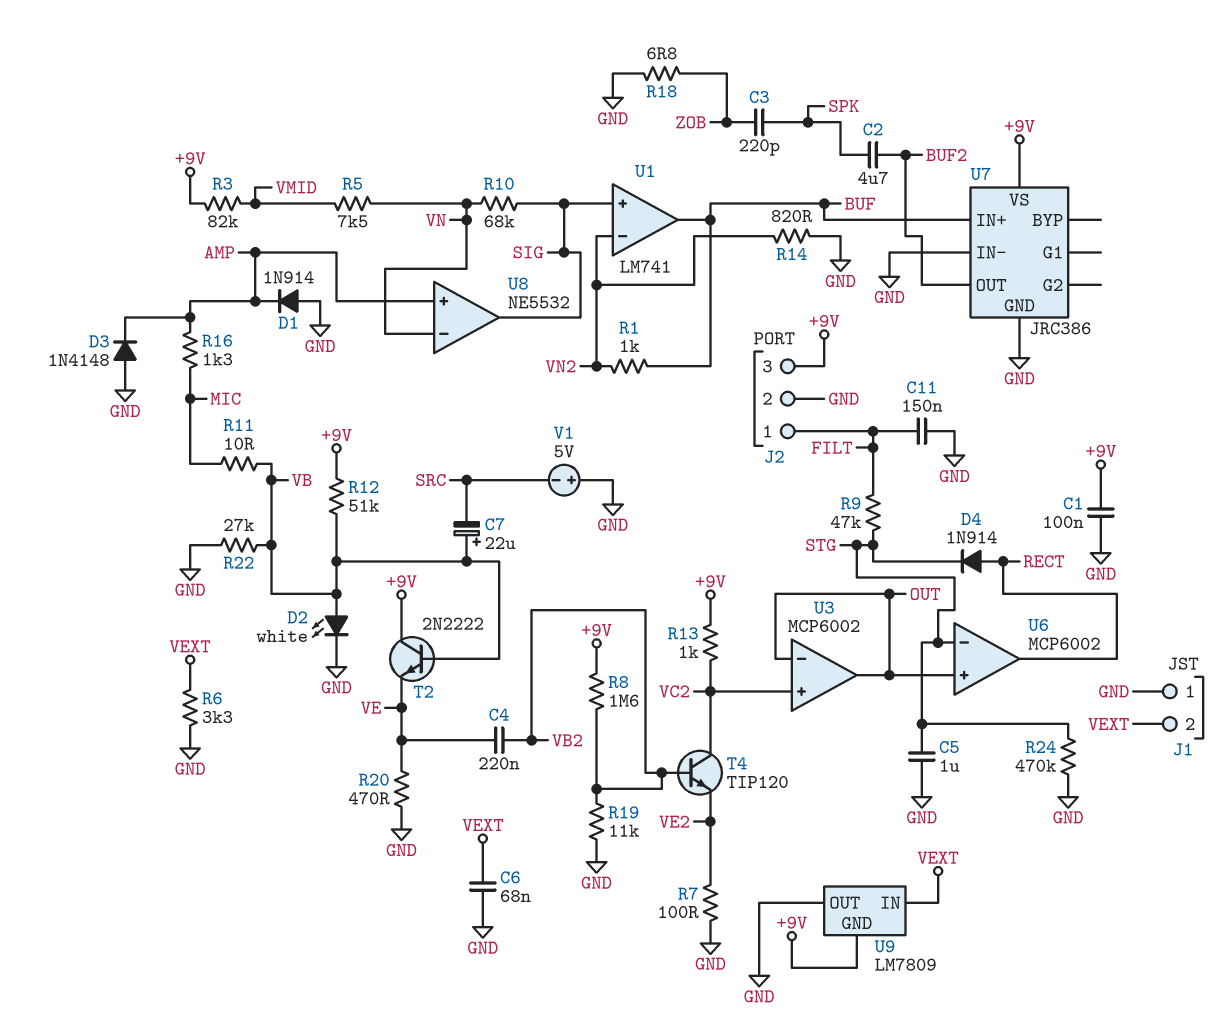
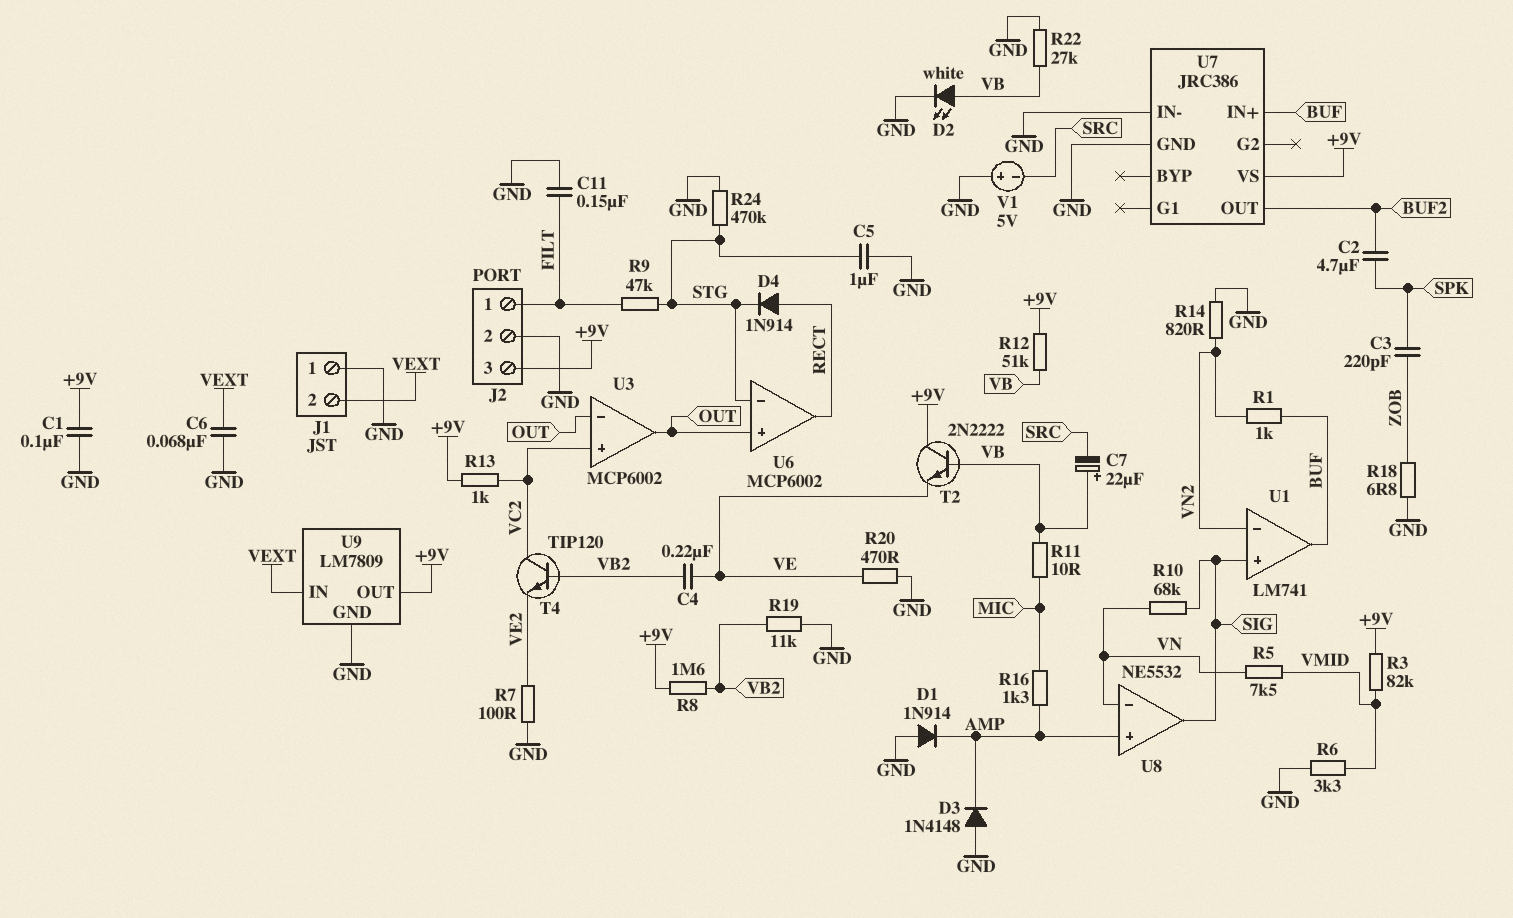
R6: 3.3k (GND, VEXT) -> 3.3k (GND, VMID)
U9 pin GND: +9V -> GND
U9 pin OUT: GND -> +9V

